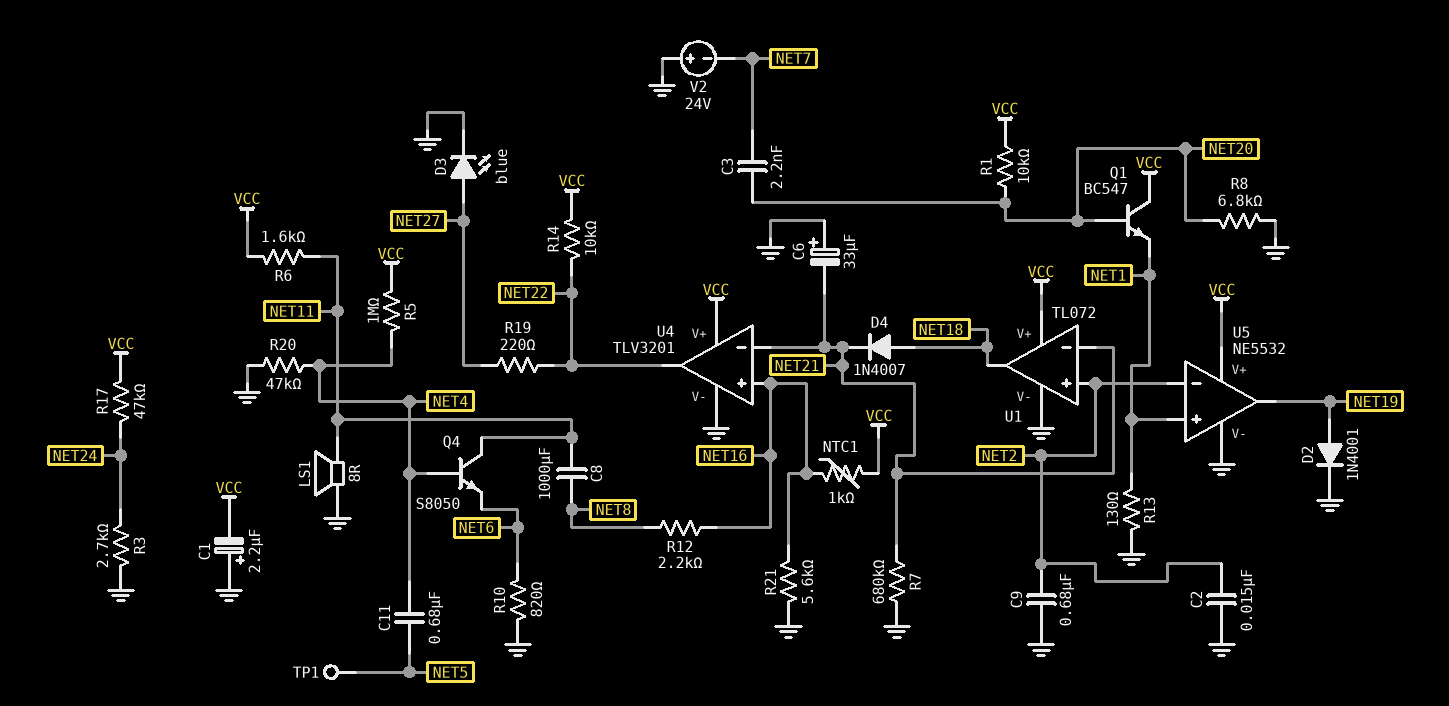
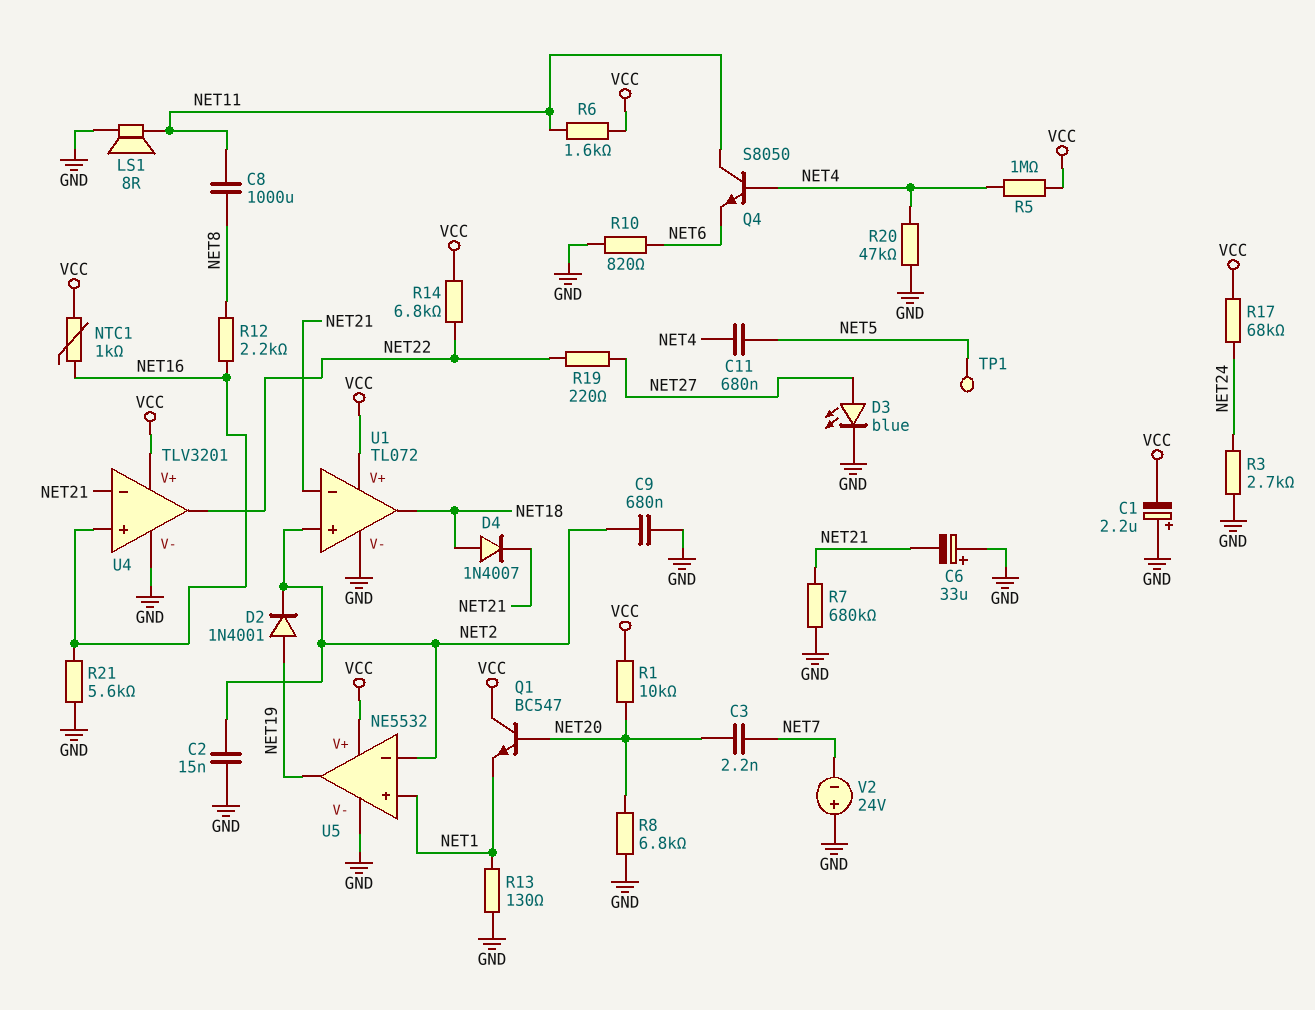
D2: diode 1N4001 (A NET19, K GND) -> diode 1N4001 (A NET19, K NET2)
R14: 10k (NET22, VCC) -> 6.8k (NET22, VCC)
R17: 47k (NET24, VCC) -> 68k (NET24, VCC)

